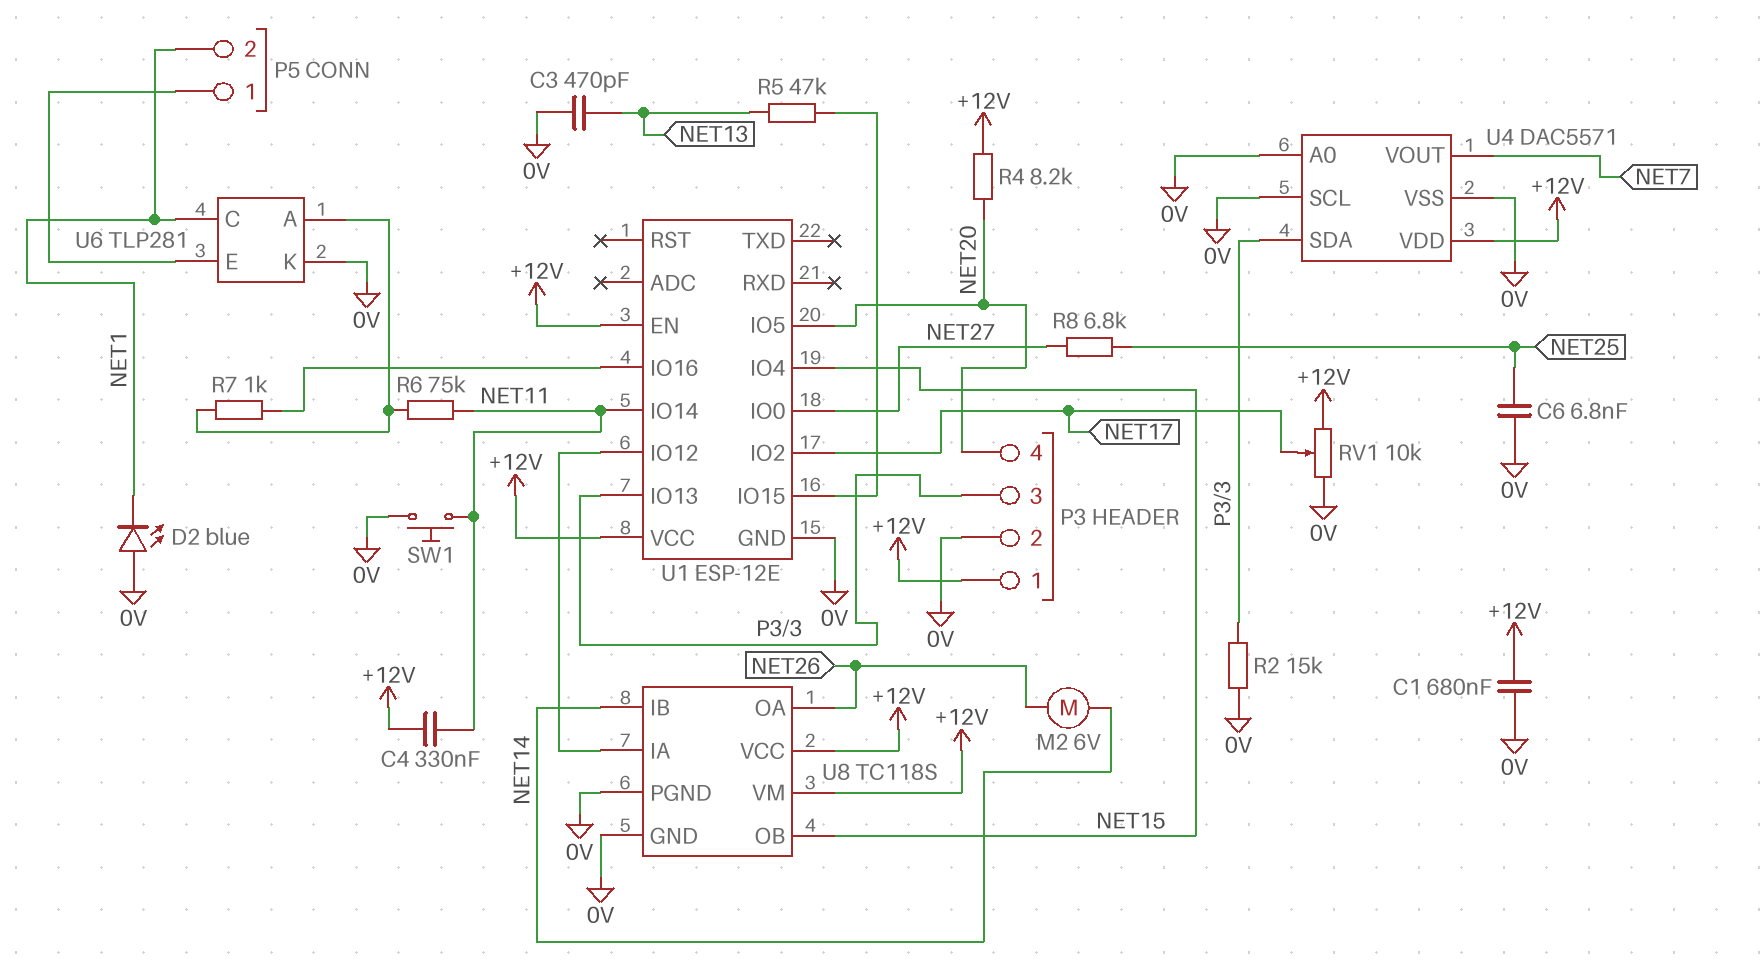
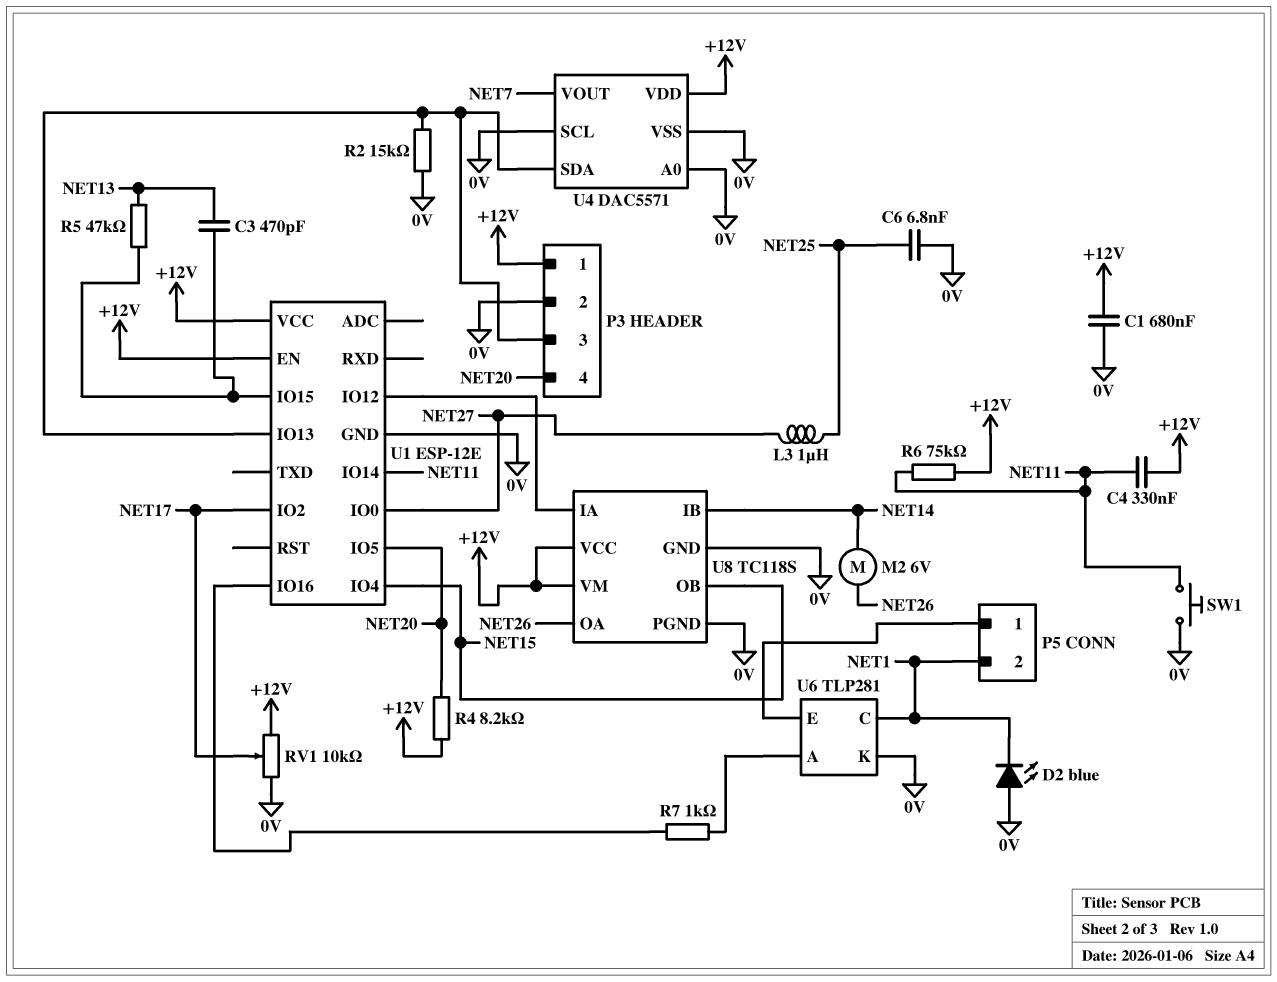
C3: 470pF (0V, NET13) -> 470pF (NET13, U1/IO15)
L3: none -> 1uH (NET25, NET27)
R6: 75k (NET11, U6/A) -> 75k (+12V, NET11)
R8: 6.8k (NET25, NET27) -> none

